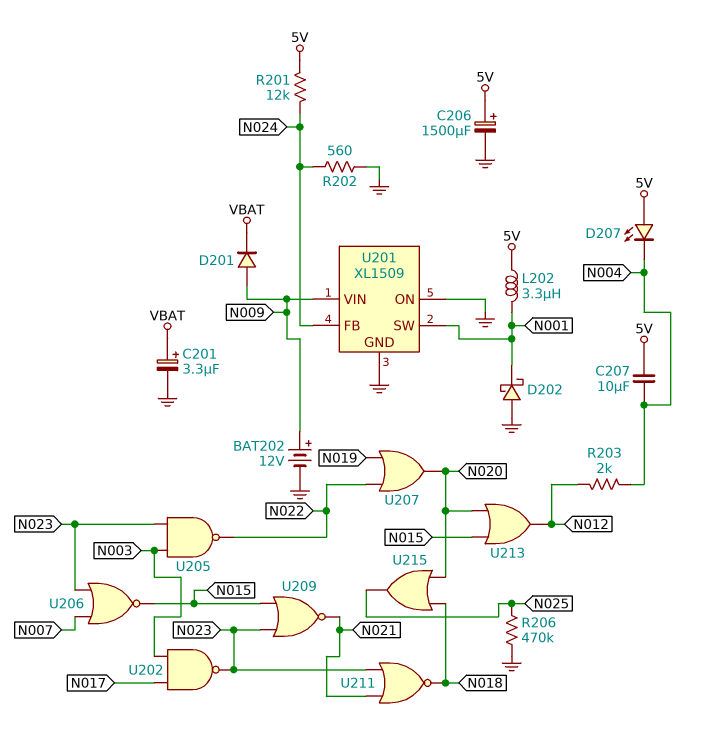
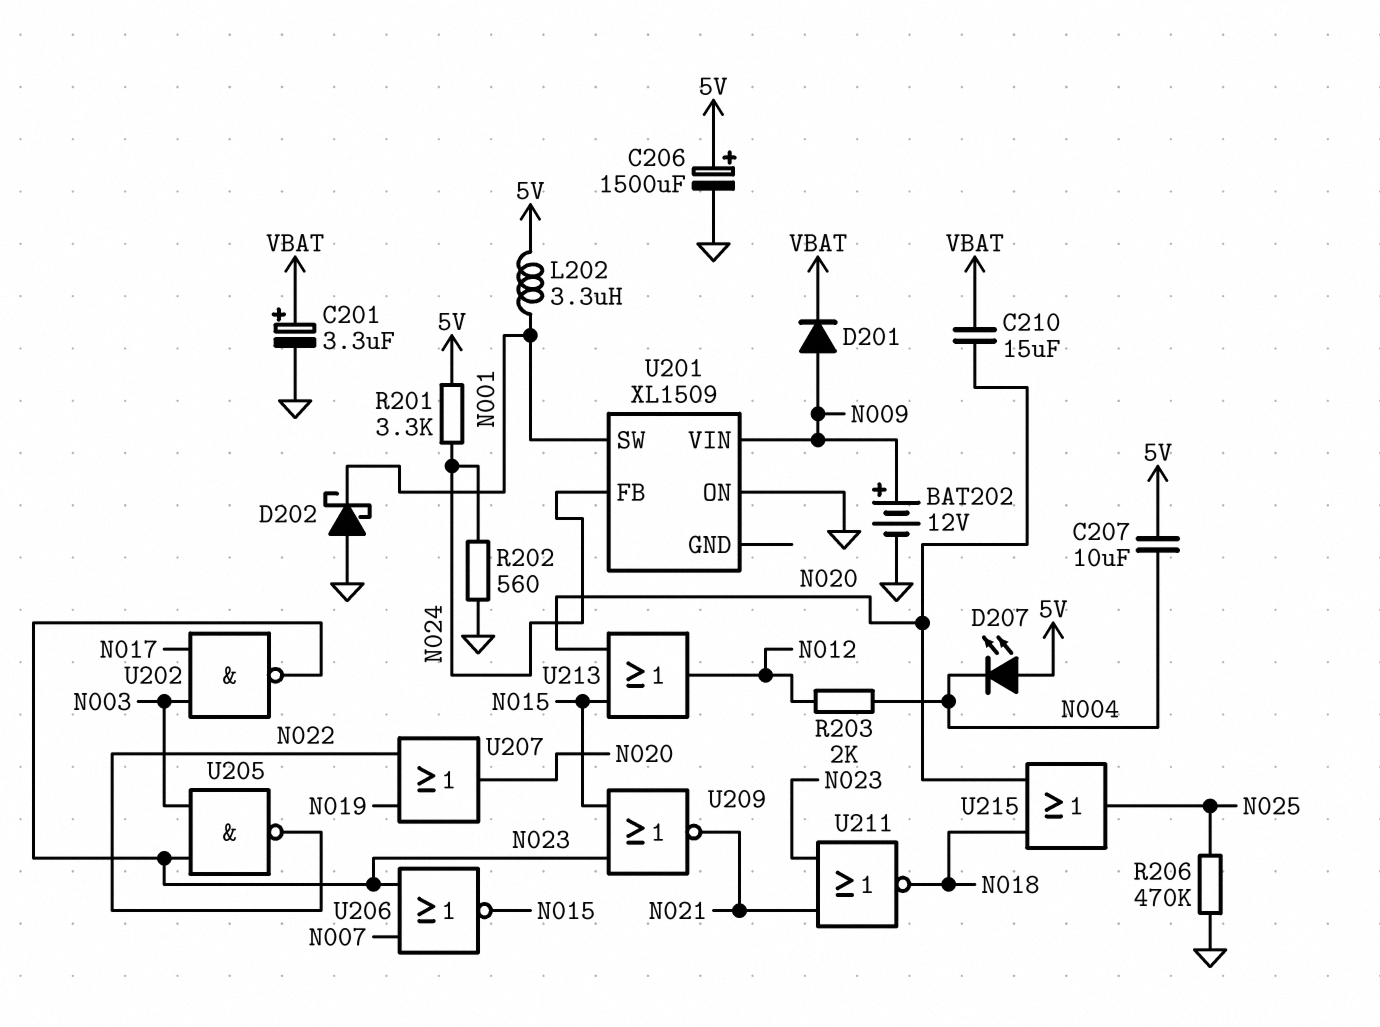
C210: none -> 15uF (N020, VBAT)
R201: 12k (5V, N024) -> 3.3k (5V, N024)
U201 pin GND: GND -> none

